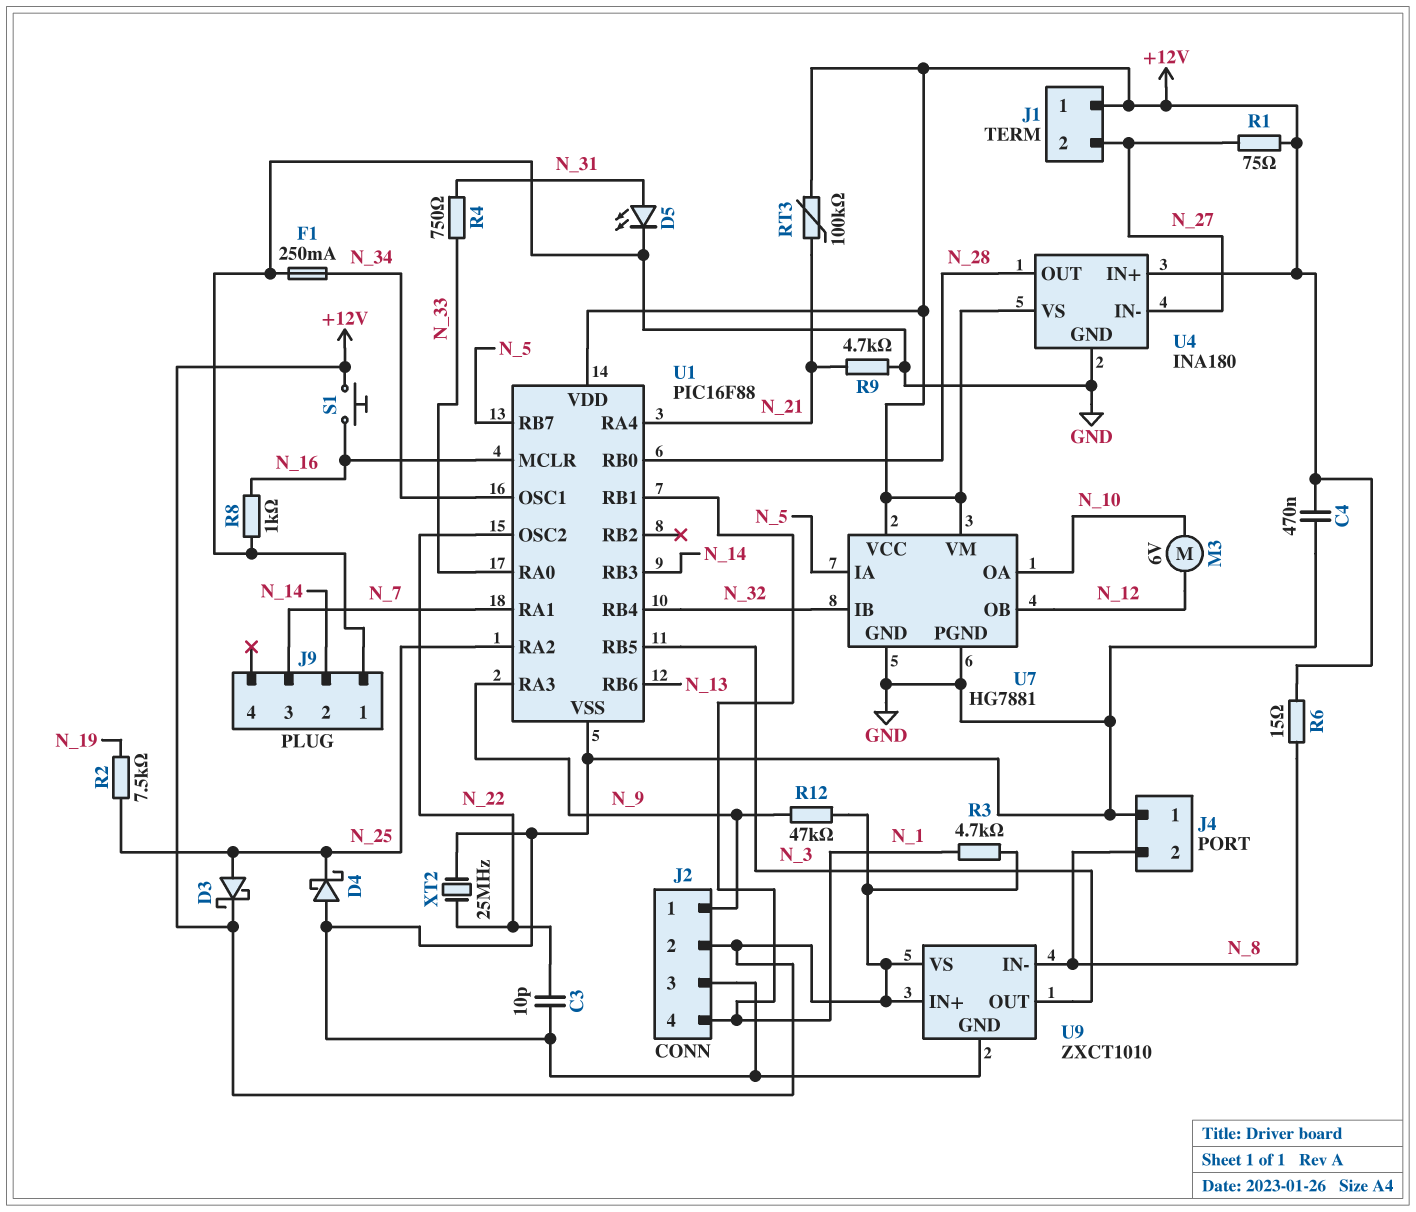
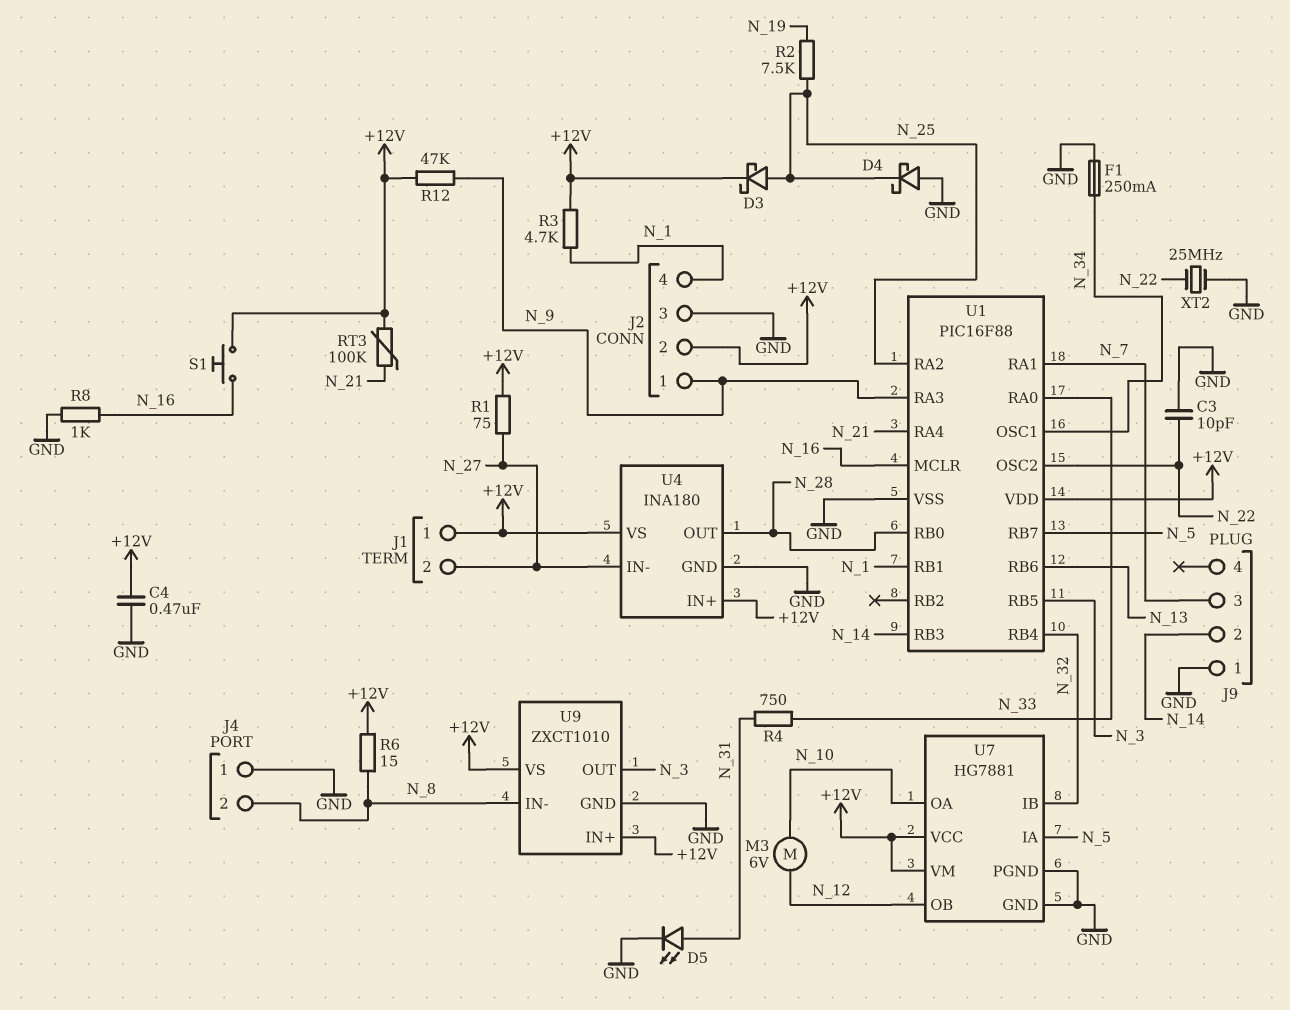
R9: 4.7k (GND, N_21) -> none

